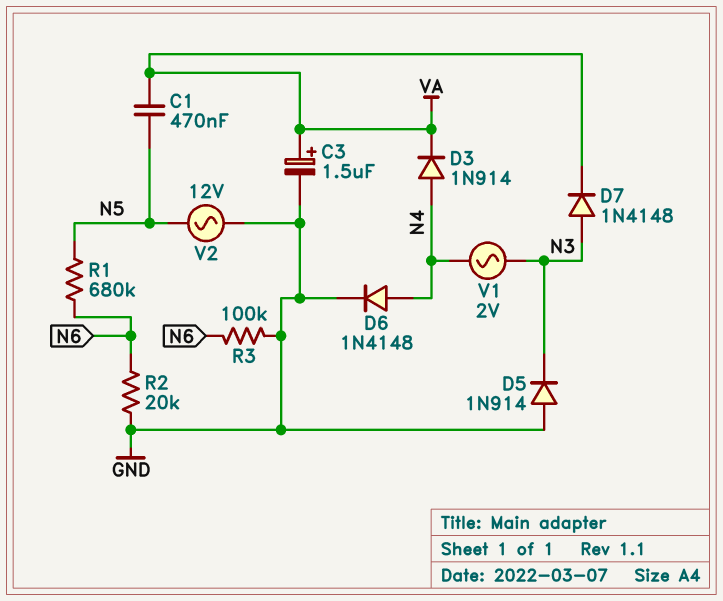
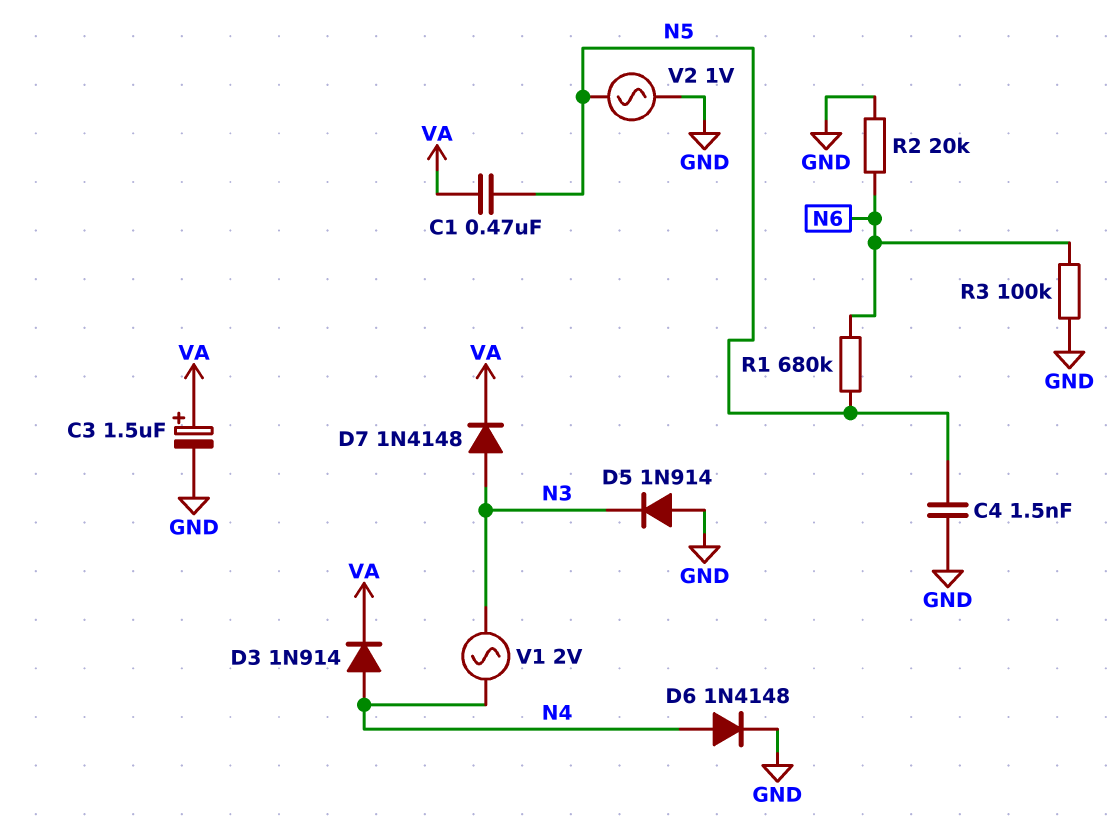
C4: none -> 1.5nF (GND, N5)
V2: AC 12V (GND, N5) -> AC 1V (GND, N5)

